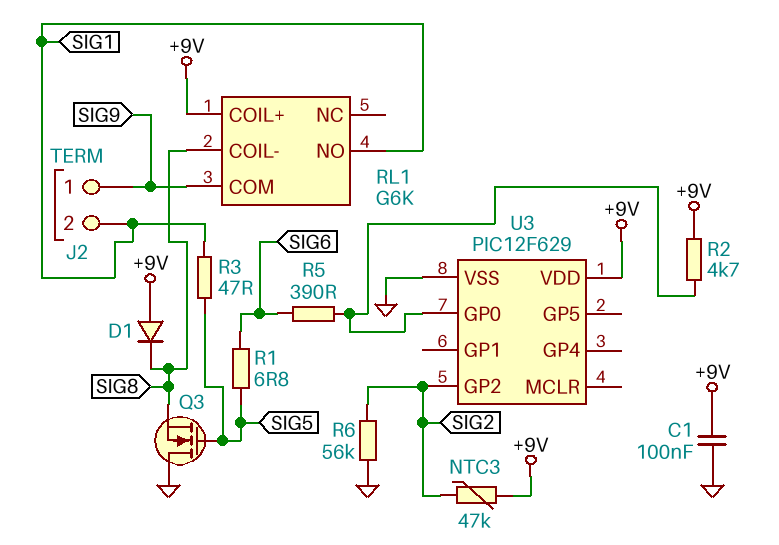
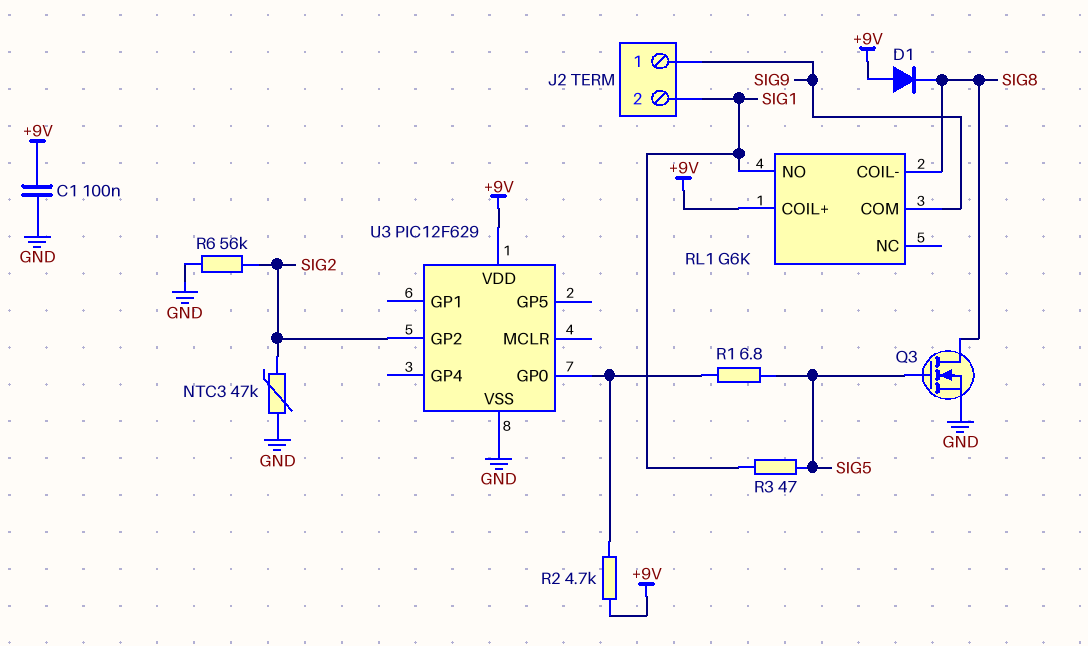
NTC3: 47k (+9V, SIG2) -> 47k (GND, SIG2)
Q3: NMOS (G SIG5, D GND, S SIG8) -> NMOS (G SIG5, D SIG8, S GND)
R1: 6.8 (SIG5, SIG6) -> 6.8 (SIG5, U3/GP0)
R5: 390 (SIG6, U3/GP0) -> none

